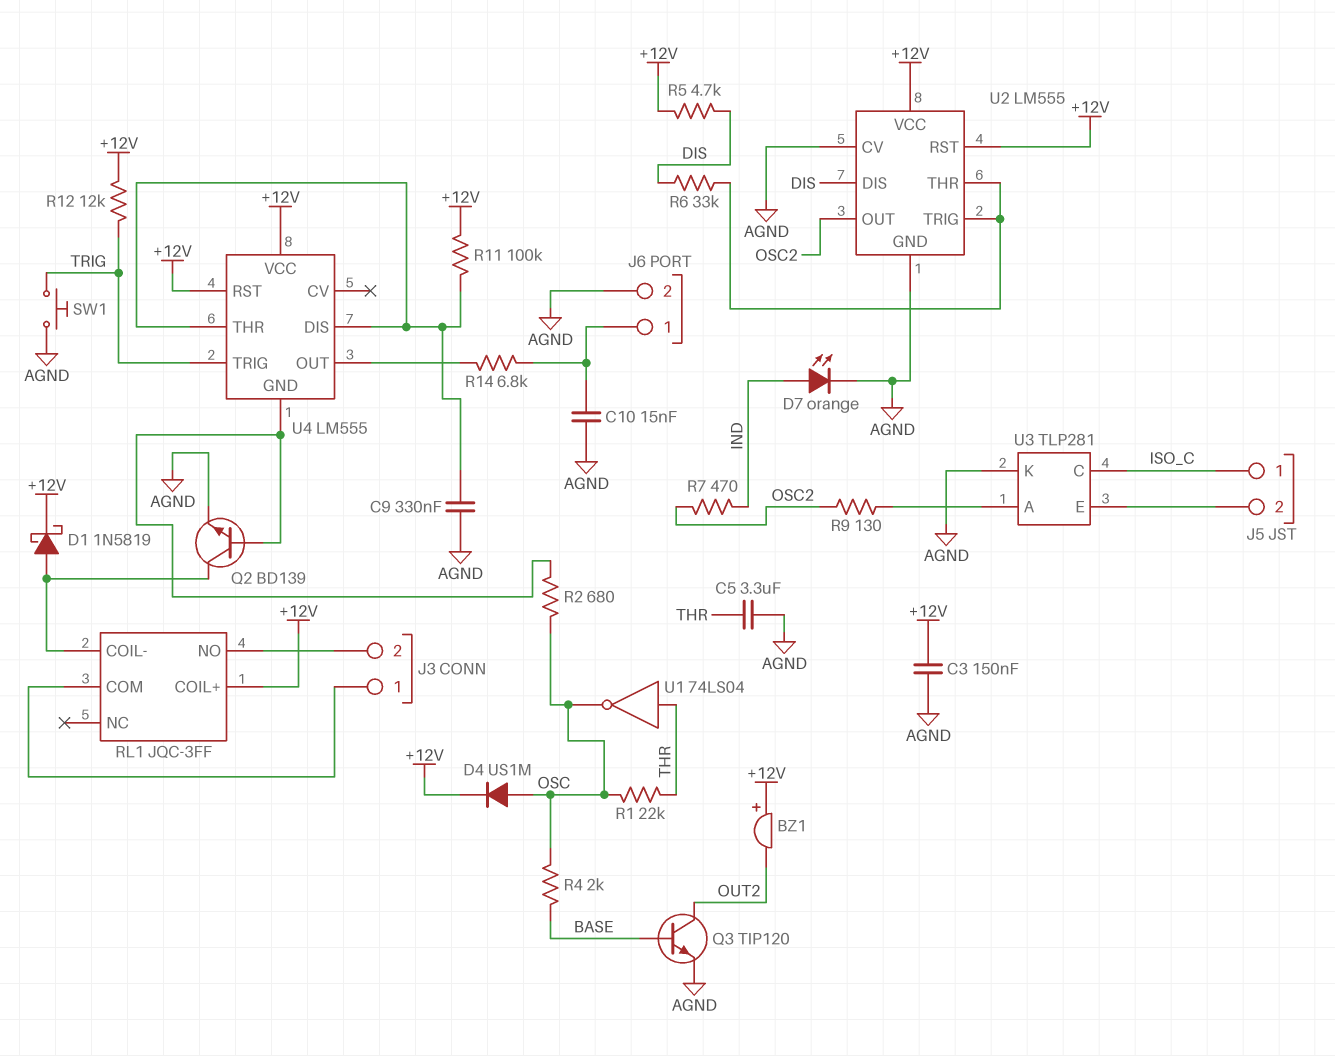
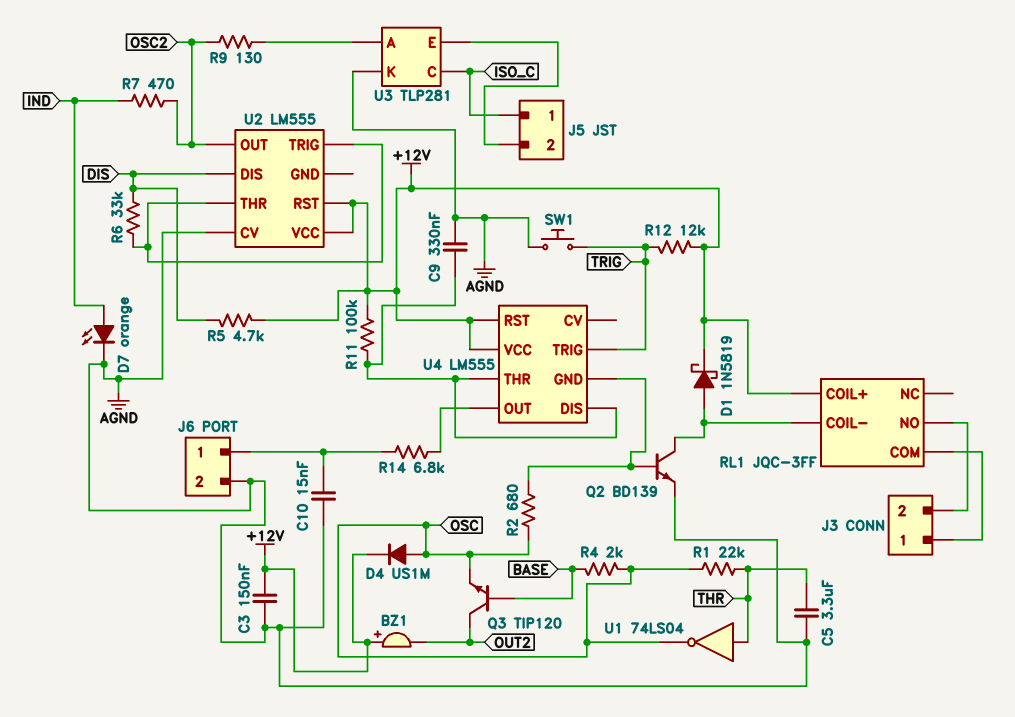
Q3: NPN TIP120 (B BASE, C OUT2, E AGND) -> NPN TIP120 (B BASE, C OUT2, E OSC)
U2 pin GND: AGND -> none

